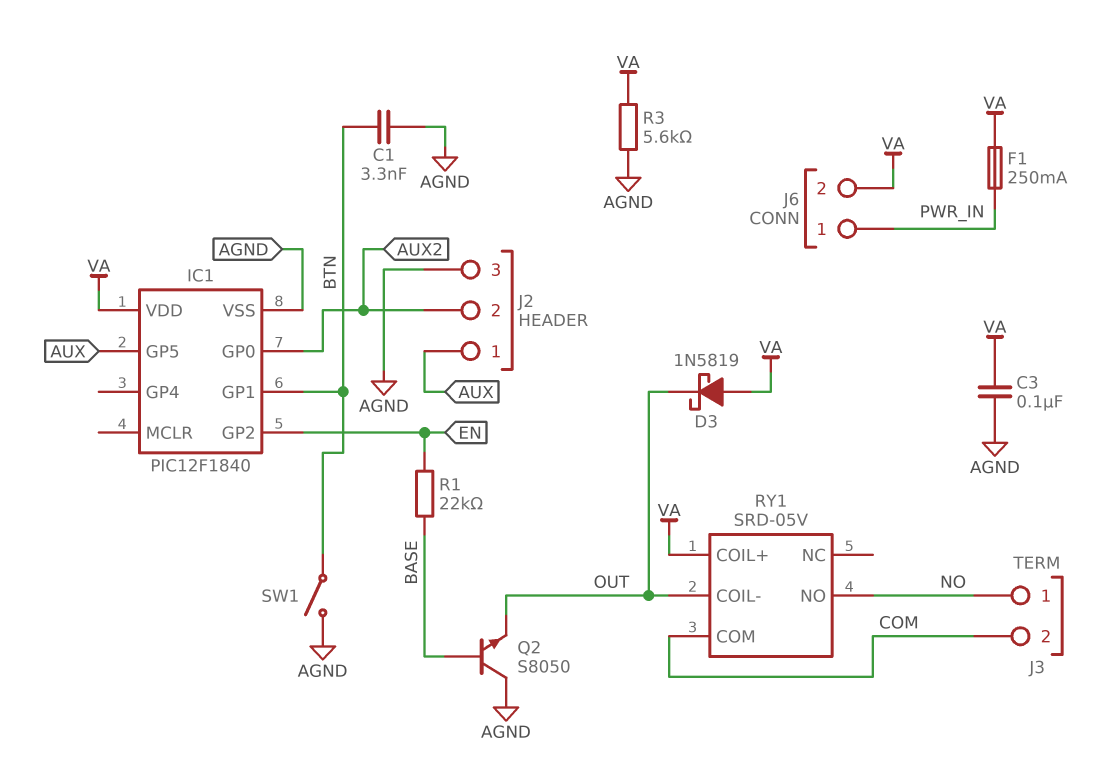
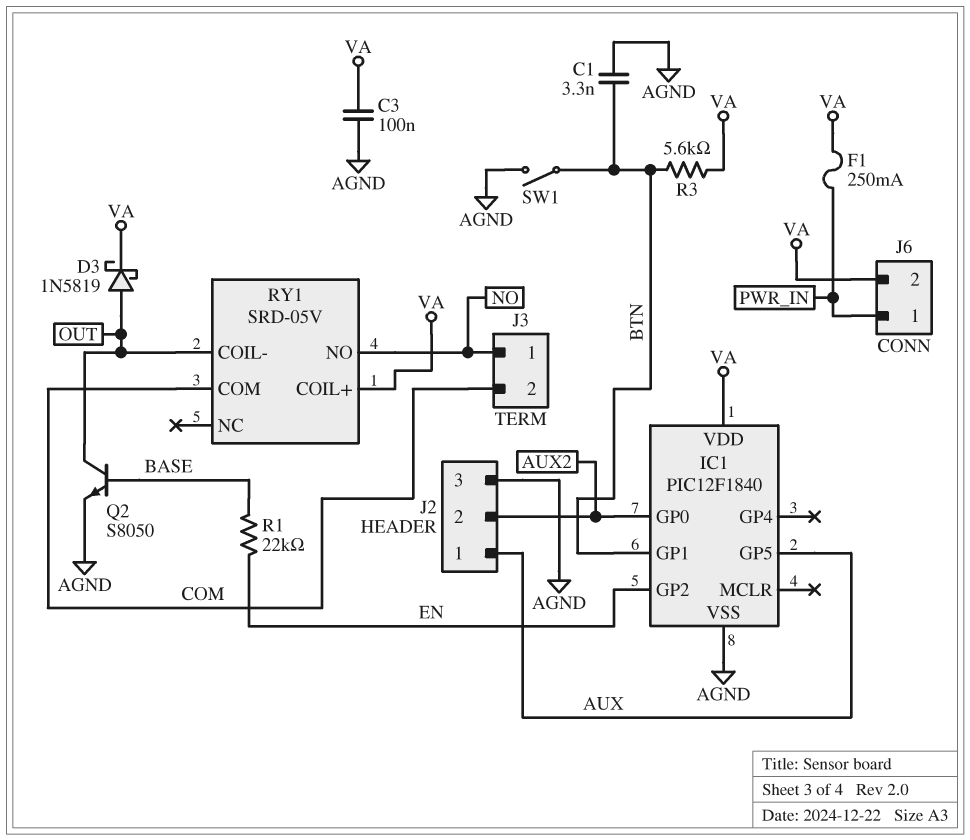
D3: schottky 1N5819 (A VA, K OUT) -> schottky 1N5819 (A OUT, K VA)
Q2: NPN S8050 (B BASE, C AGND, E OUT) -> NPN S8050 (B BASE, C OUT, E AGND)
R3: 5.6k (AGND, VA) -> 5.6k (BTN, VA)

